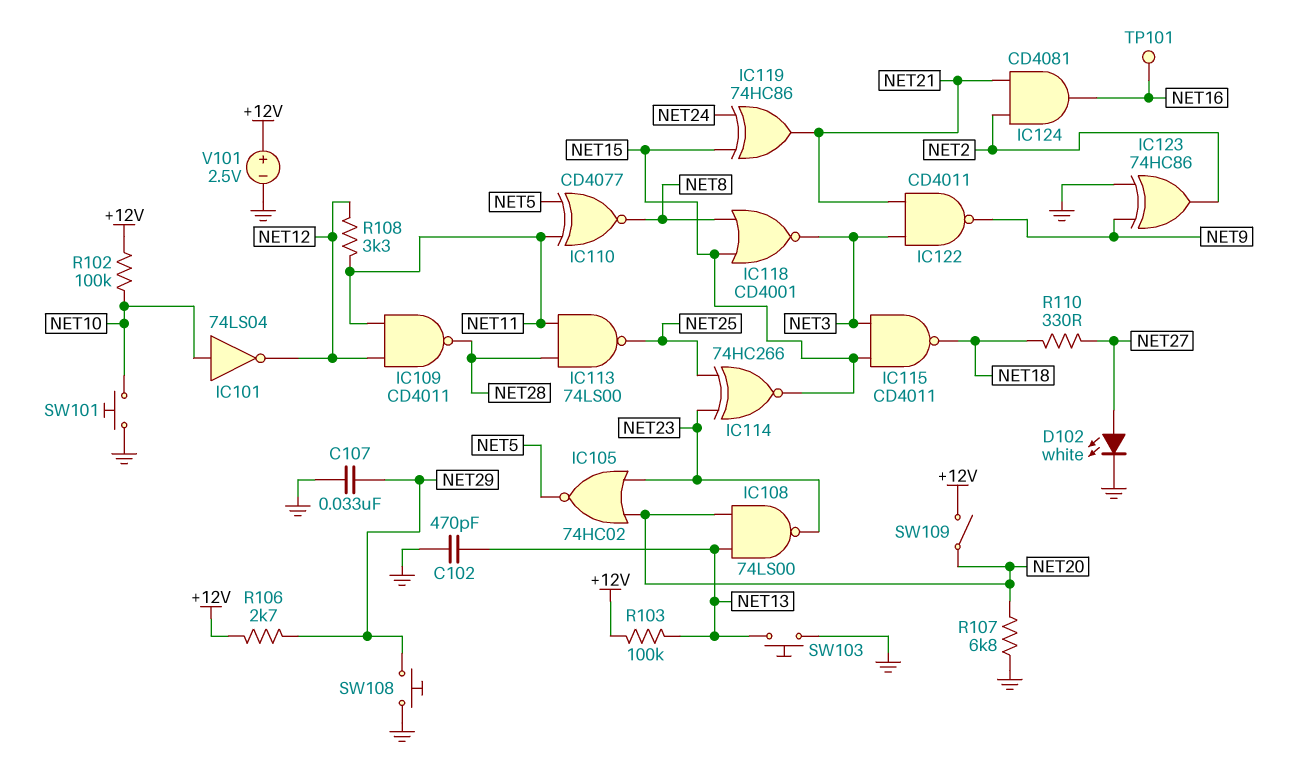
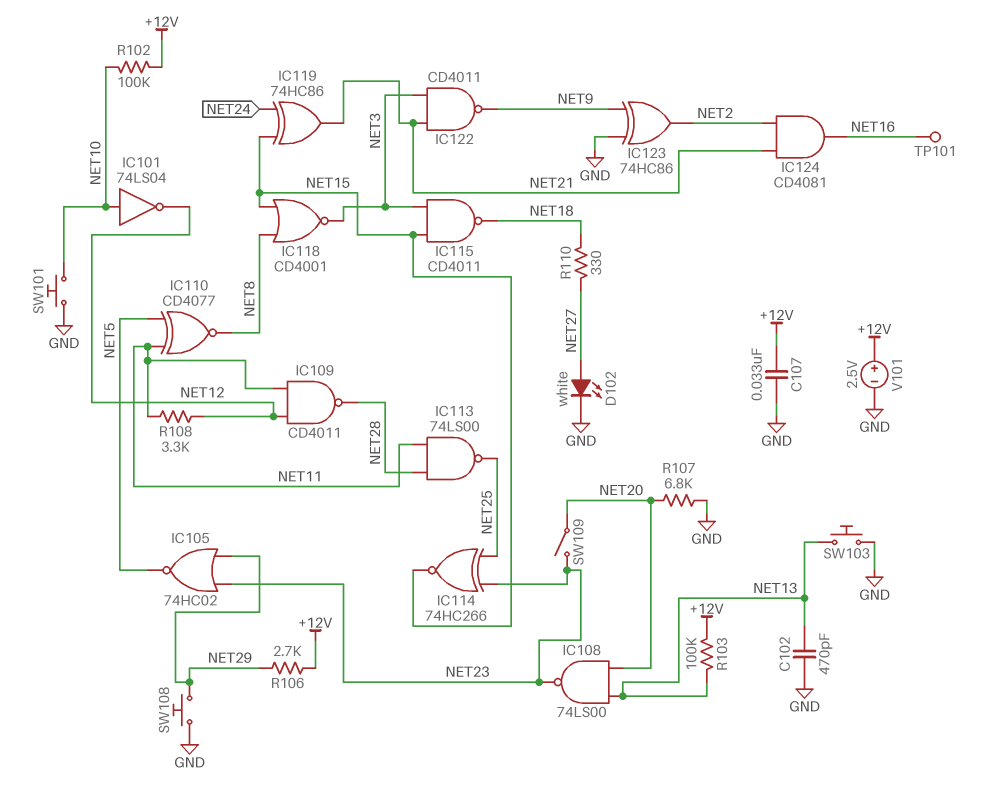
C107: 33nF (GND, NET29) -> 33nF (+12V, GND)
IC105: NOR 74HC02 (in NET20, in NET23, out NET5) -> NOR 74HC02 (in NET23, in NET29, out NET5)
SW109: switch (+12V, NET20) -> switch (NET20, NET23)

